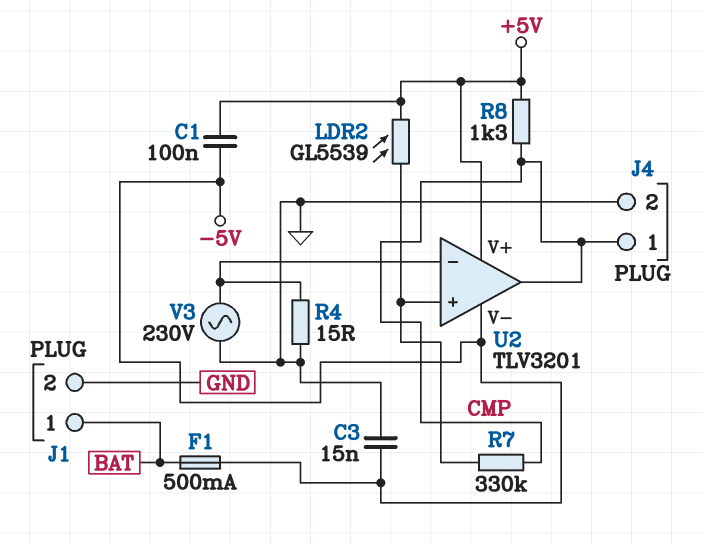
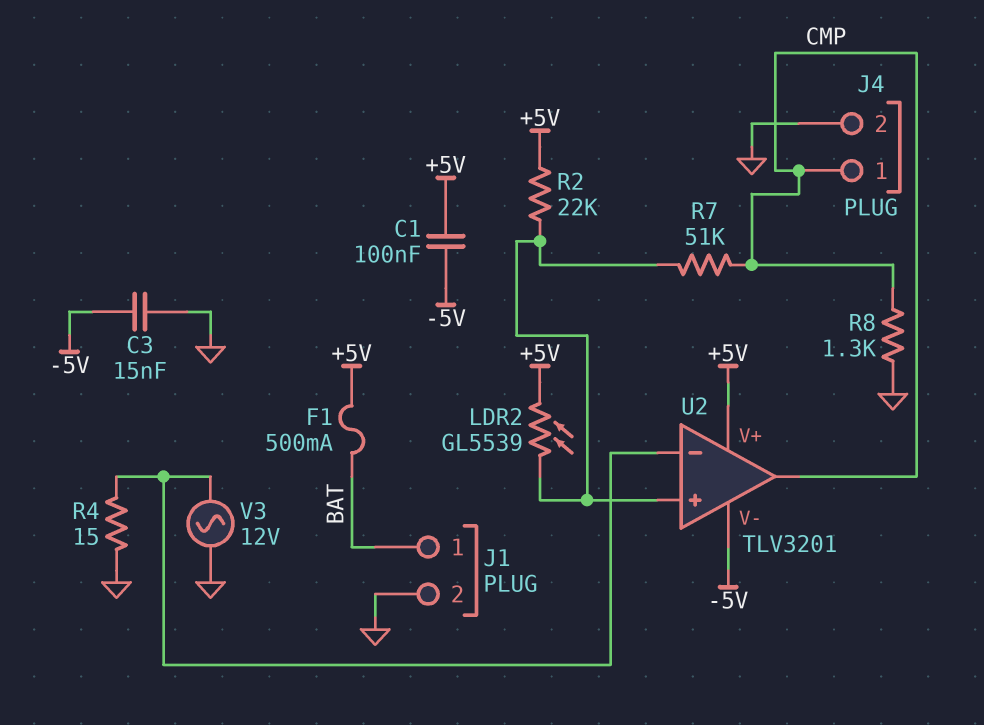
F1: 500mA (-5V, BAT) -> 500mA (+5V, BAT)
R2: none -> 22k (+5V, U2/in+)
R7: 330k (CMP, U2/in+) -> 51k (CMP, U2/in+)
R8: 1.3k (+5V, CMP) -> 1.3k (CMP, GND)
V3: AC 230V (GND, U2/in-) -> AC 12V (GND, U2/in-)

